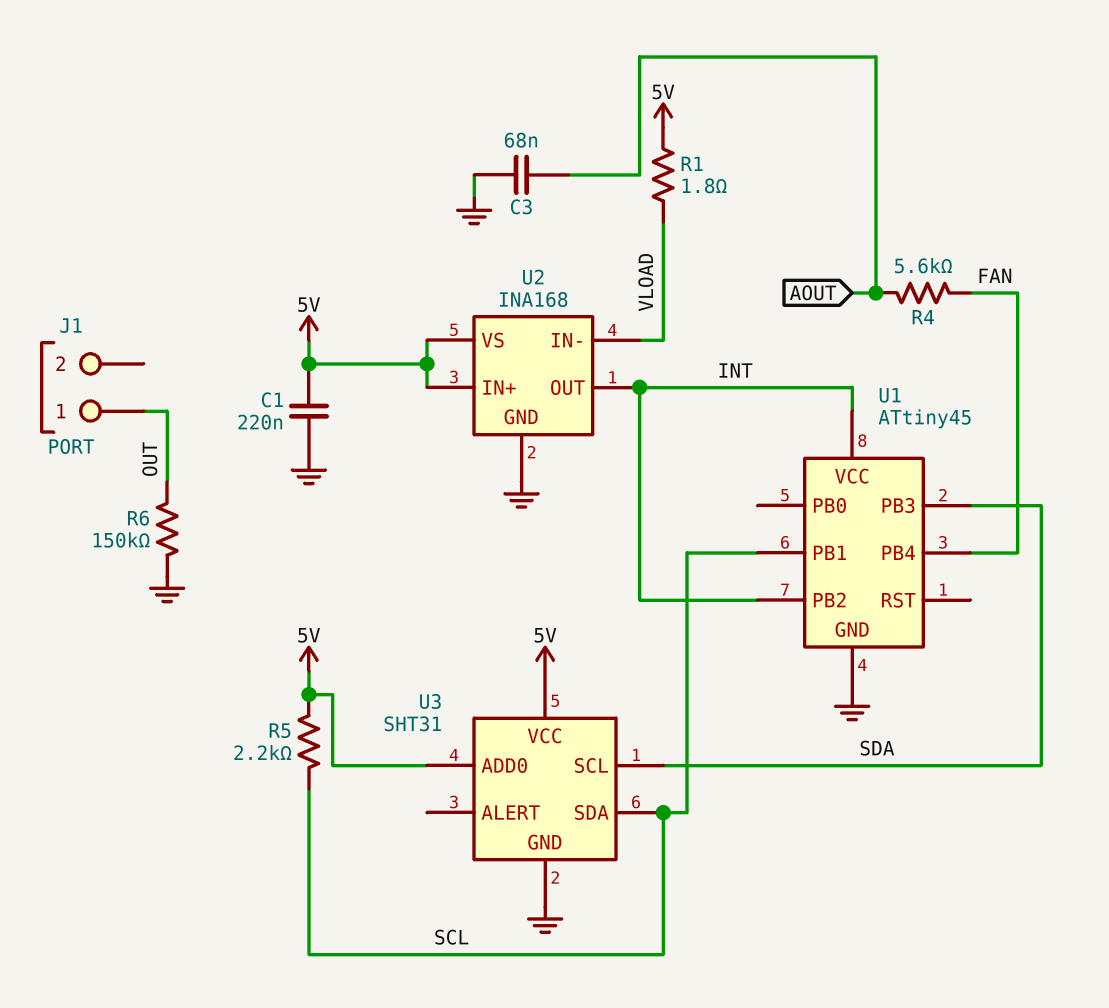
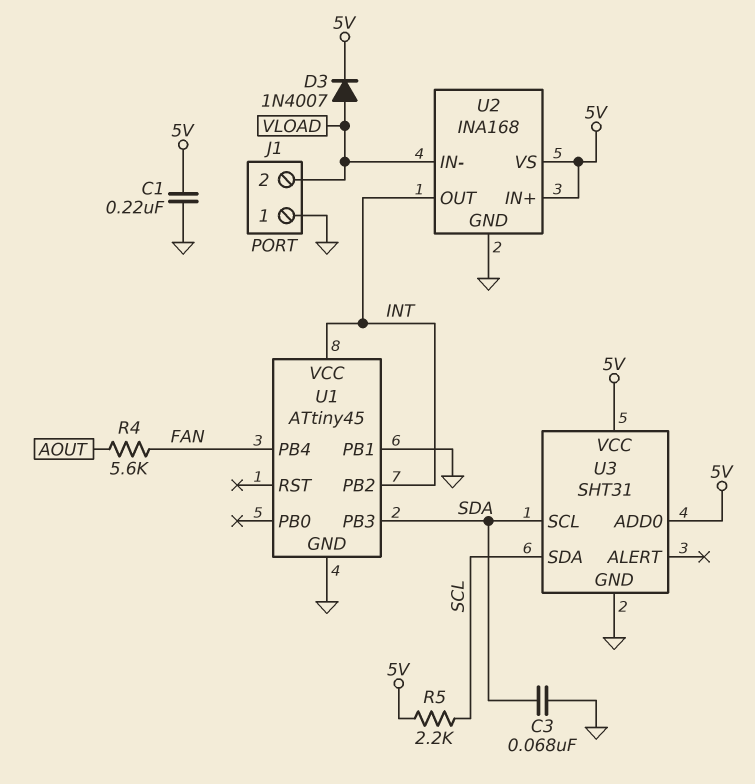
C3: 68nF (AOUT, GND) -> 68nF (GND, SDA)
D3: none -> diode 1N4007 (A VLOAD, K 5V)
J1 pin 1: OUT -> GND
J1 pin 2: none -> VLOAD
R1: 1.8 (5V, VLOAD) -> none
R6: 150k (GND, OUT) -> none
U1 pin PB1: SCL -> GND

